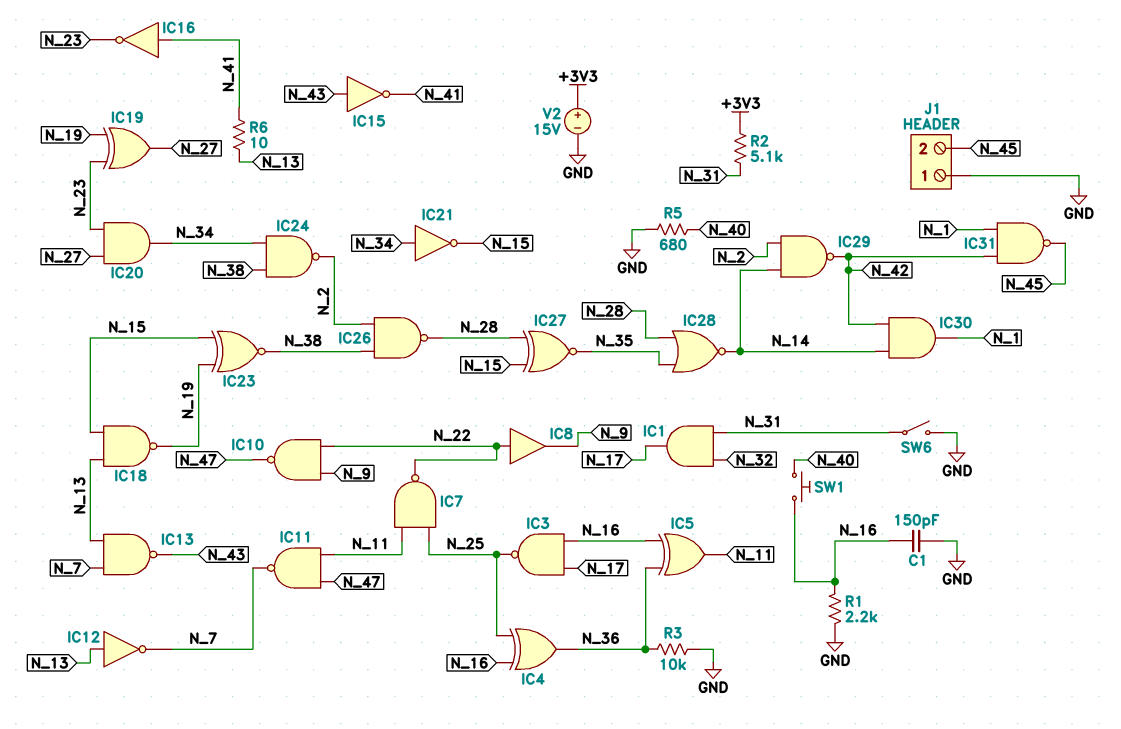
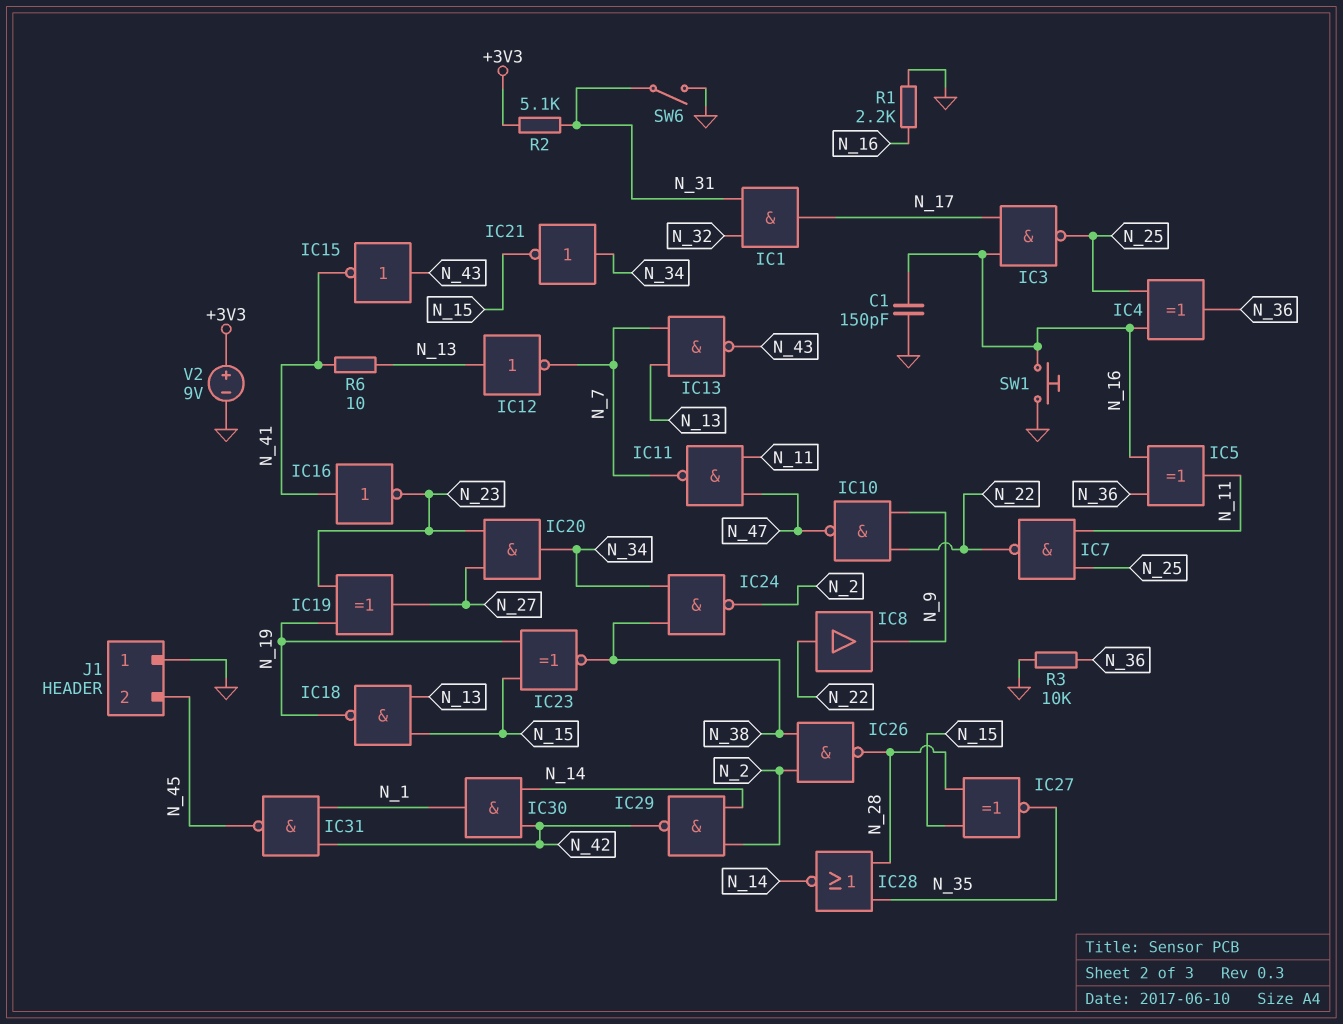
R5: 680 (GND, N_40) -> none
SW1: button (N_16, N_40) -> button (GND, N_16)
V2: 15V (plus +3V3, minus GND) -> 9V (plus +3V3, minus GND)

